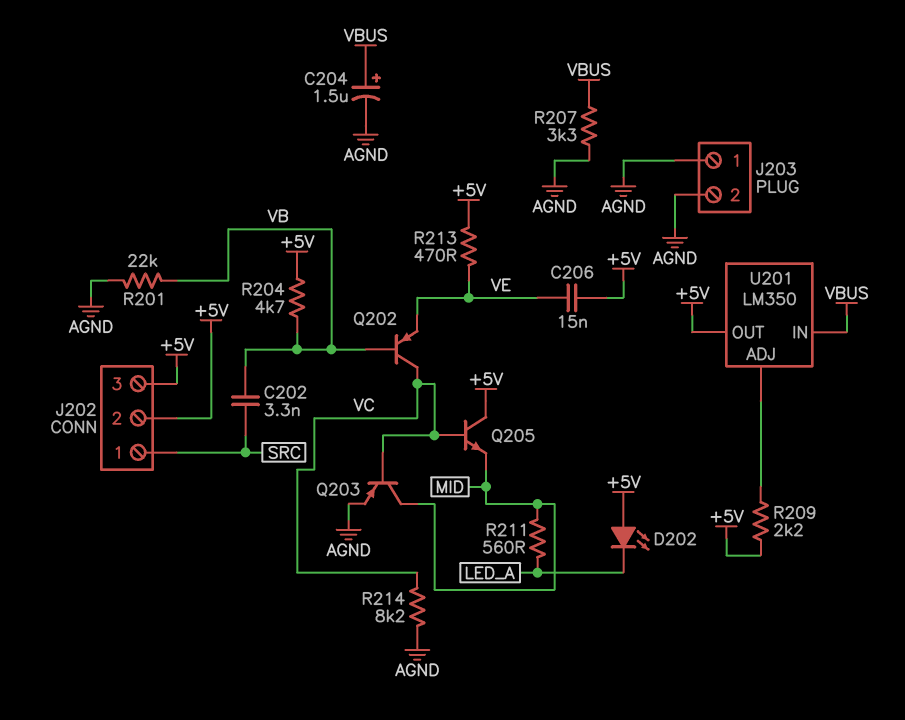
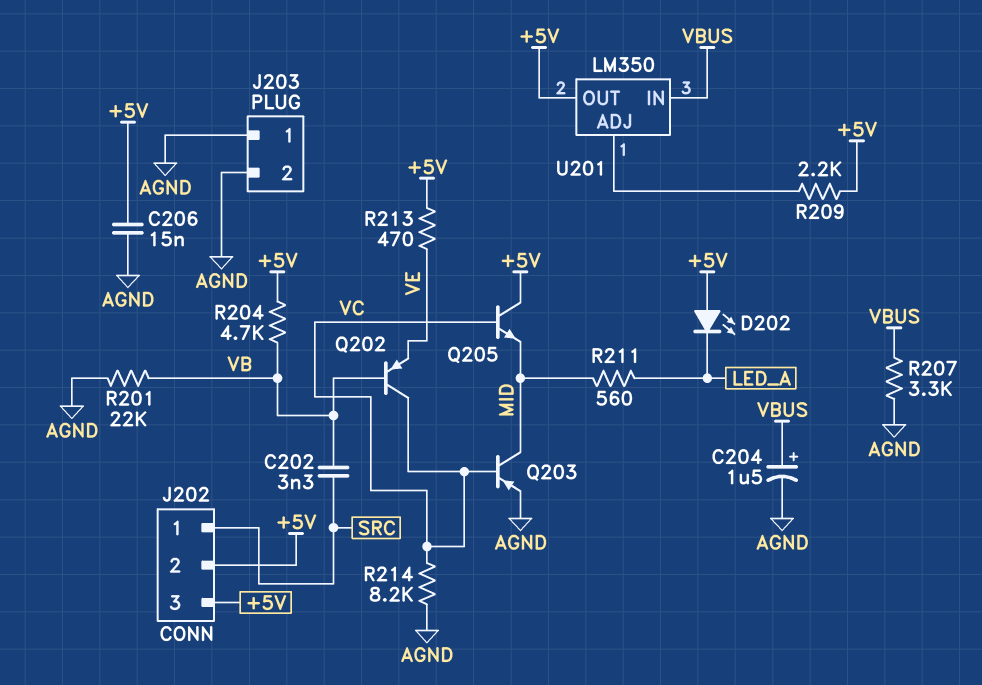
C206: 15nF (+5V, VE) -> 15nF (+5V, AGND)

